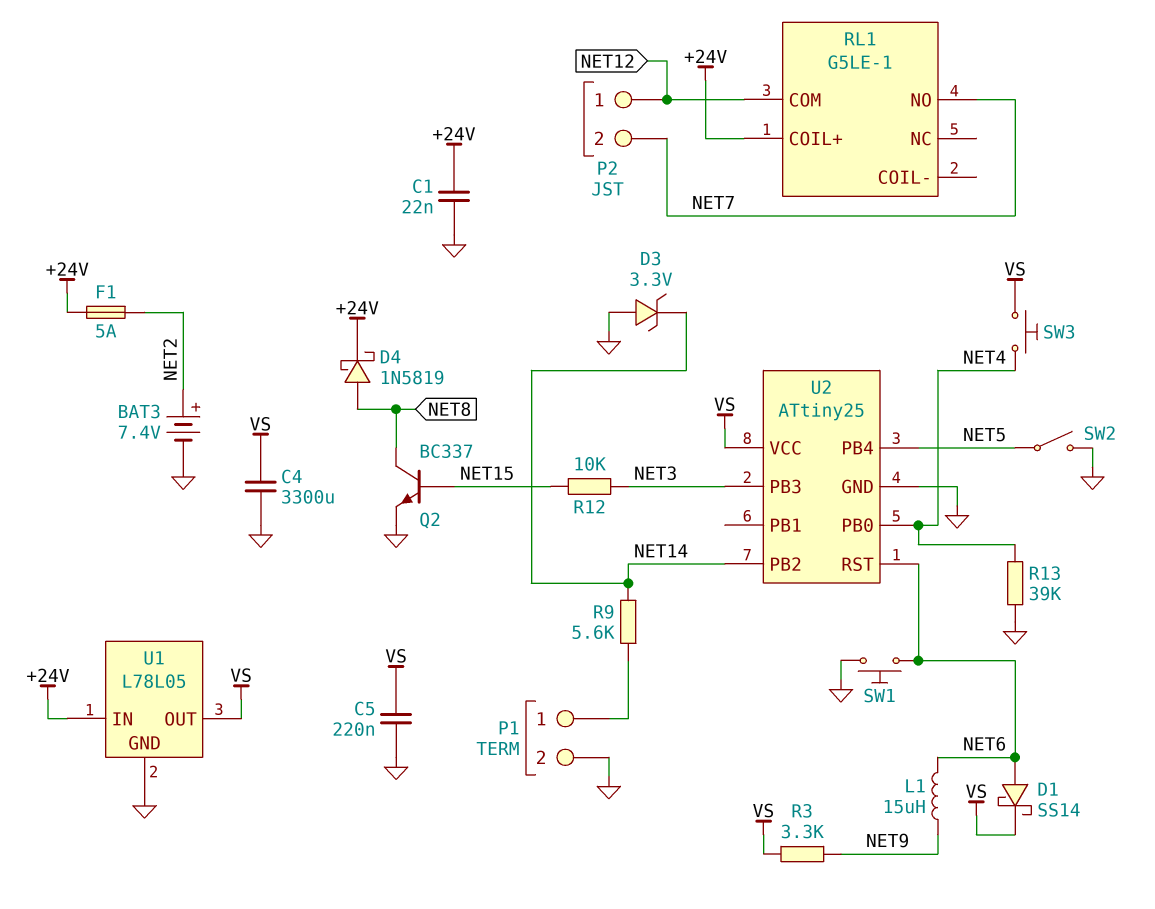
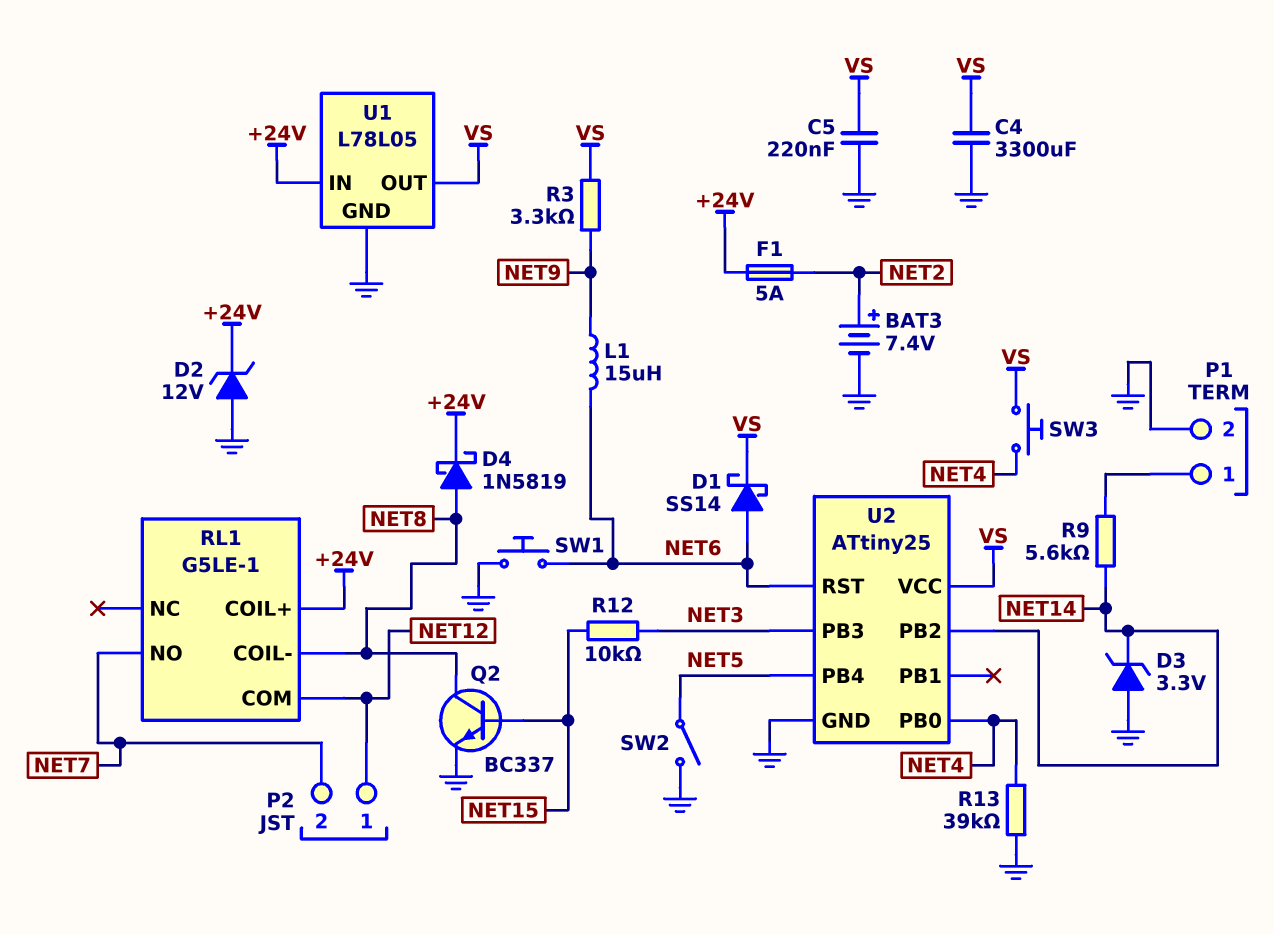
C1: 22nF (+24V, GND) -> none
D2: none -> zener 12V (A GND, K +24V)
RL1 pin COIL-: none -> NET8

